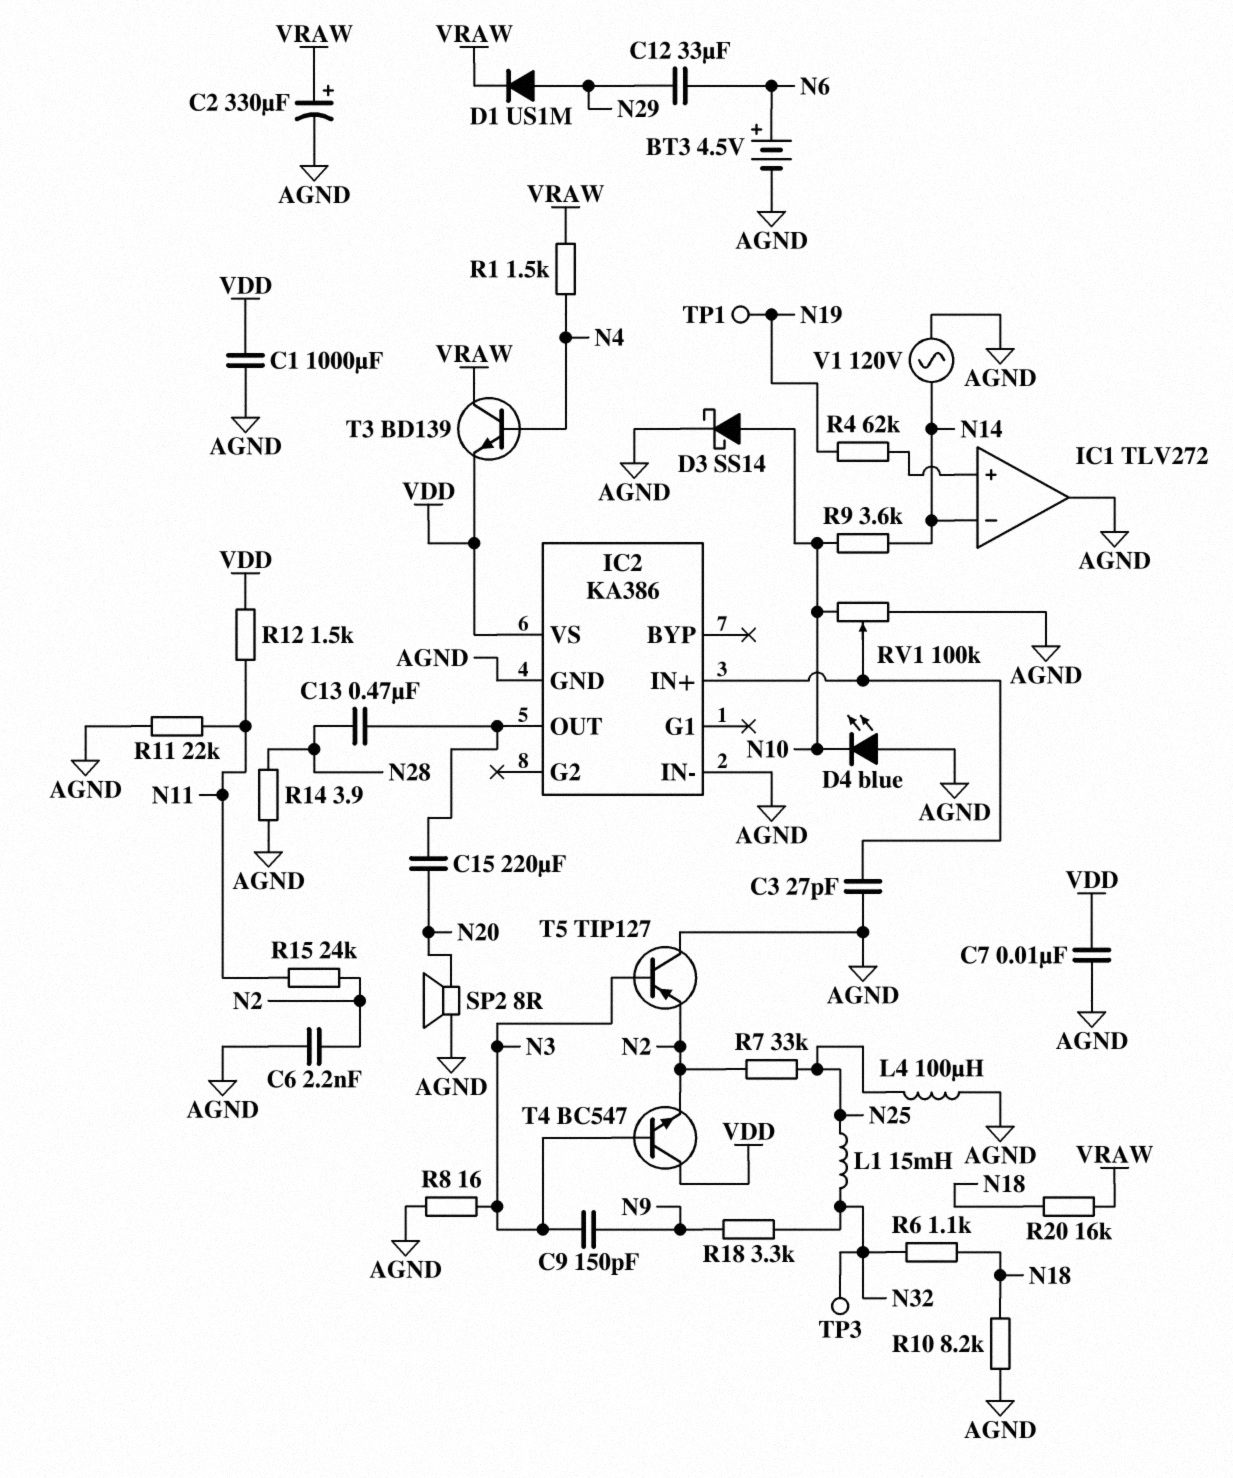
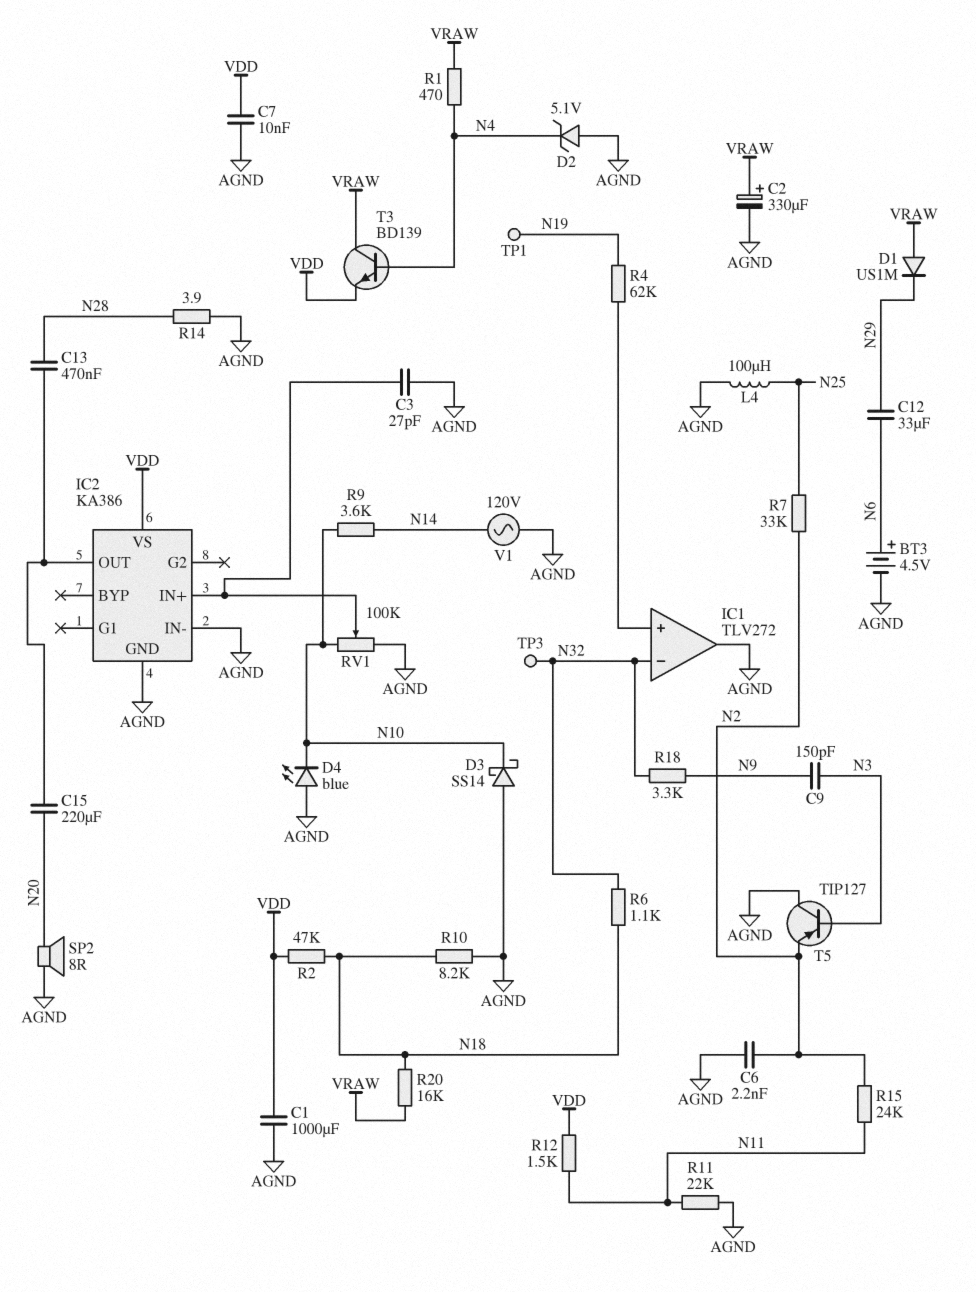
D1: diode US1M (A N29, K VRAW) -> diode US1M (A VRAW, K N29)
D2: none -> zener 5.1V (A AGND, K N4)
D3: schottky SS14 (A N10, K AGND) -> schottky SS14 (A AGND, K N10)
IC1 pin in-: N14 -> N32
L1: 15mH (N25, N32) -> none
R1: 1.5k (N4, VRAW) -> 470 (N4, VRAW)
R2: none -> 47k (N18, VDD)
R8: 16 (AGND, N3) -> none
T4: NPN BC547 (B N3, C VDD, E N2) -> none

